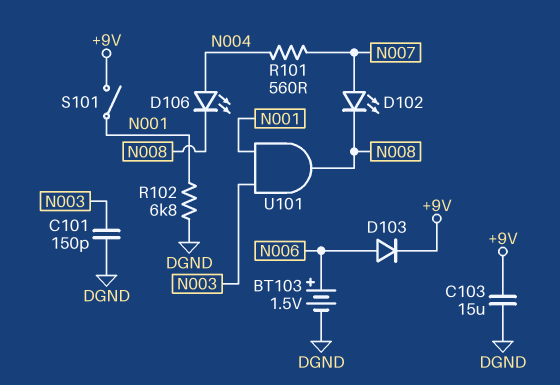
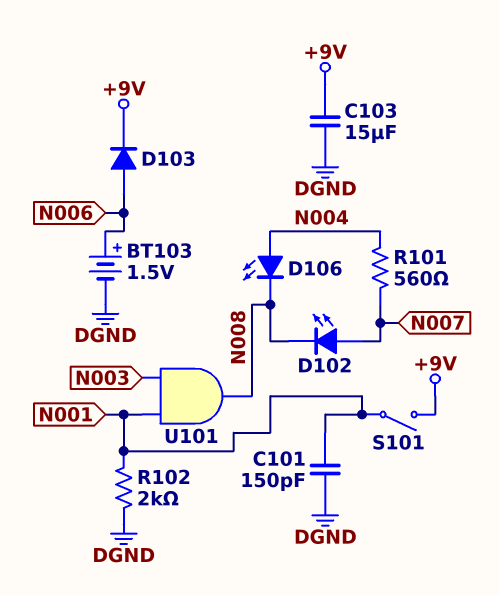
C101: 150pF (DGND, N003) -> 150pF (DGND, N001)
R102: 6.8k (DGND, N001) -> 2k (DGND, N001)

